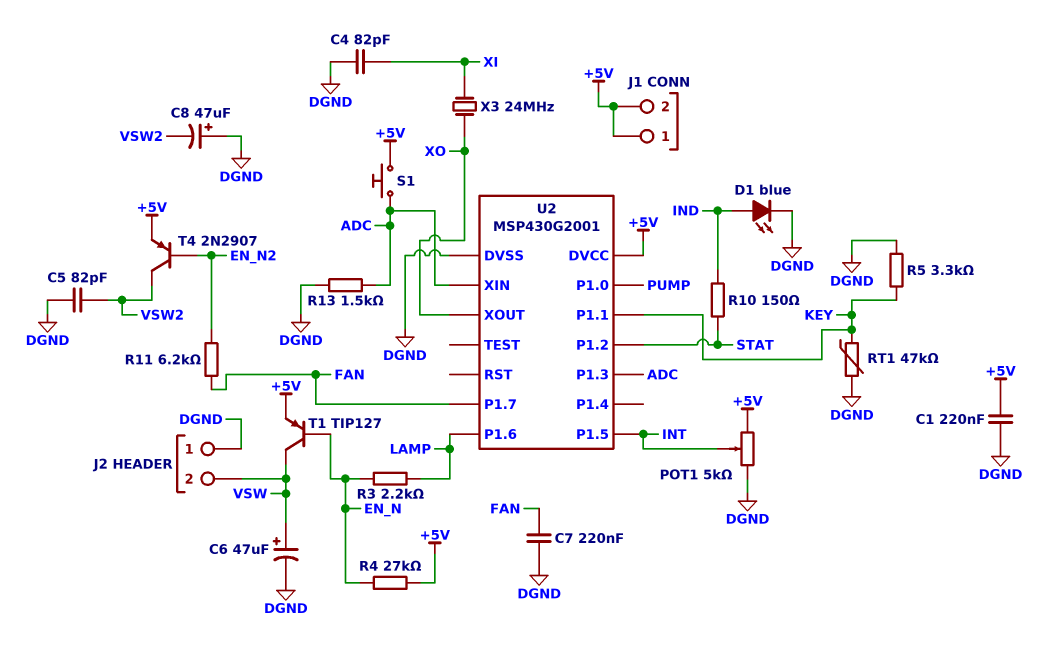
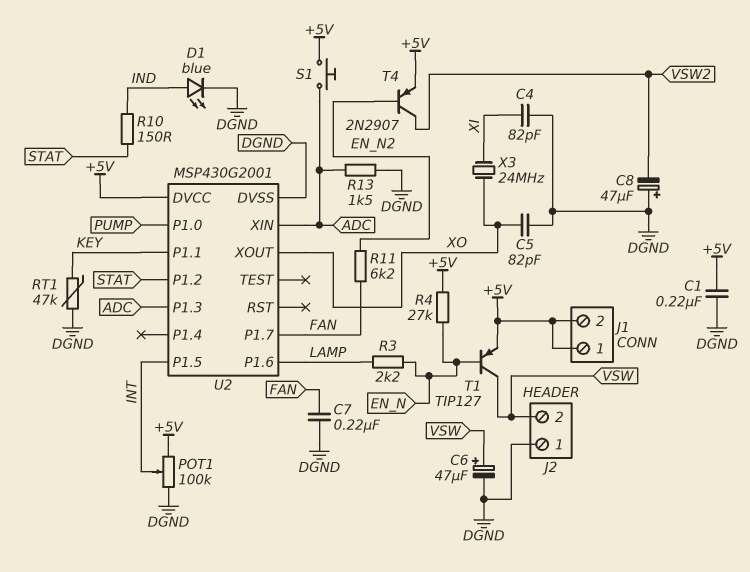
C5: 82pF (DGND, VSW2) -> 82pF (DGND, XO)
POT1: 5k (+5V, DGND, wiper INT) -> 100k (+5V, DGND, wiper INT)
R5: 3.3k (DGND, KEY) -> none

